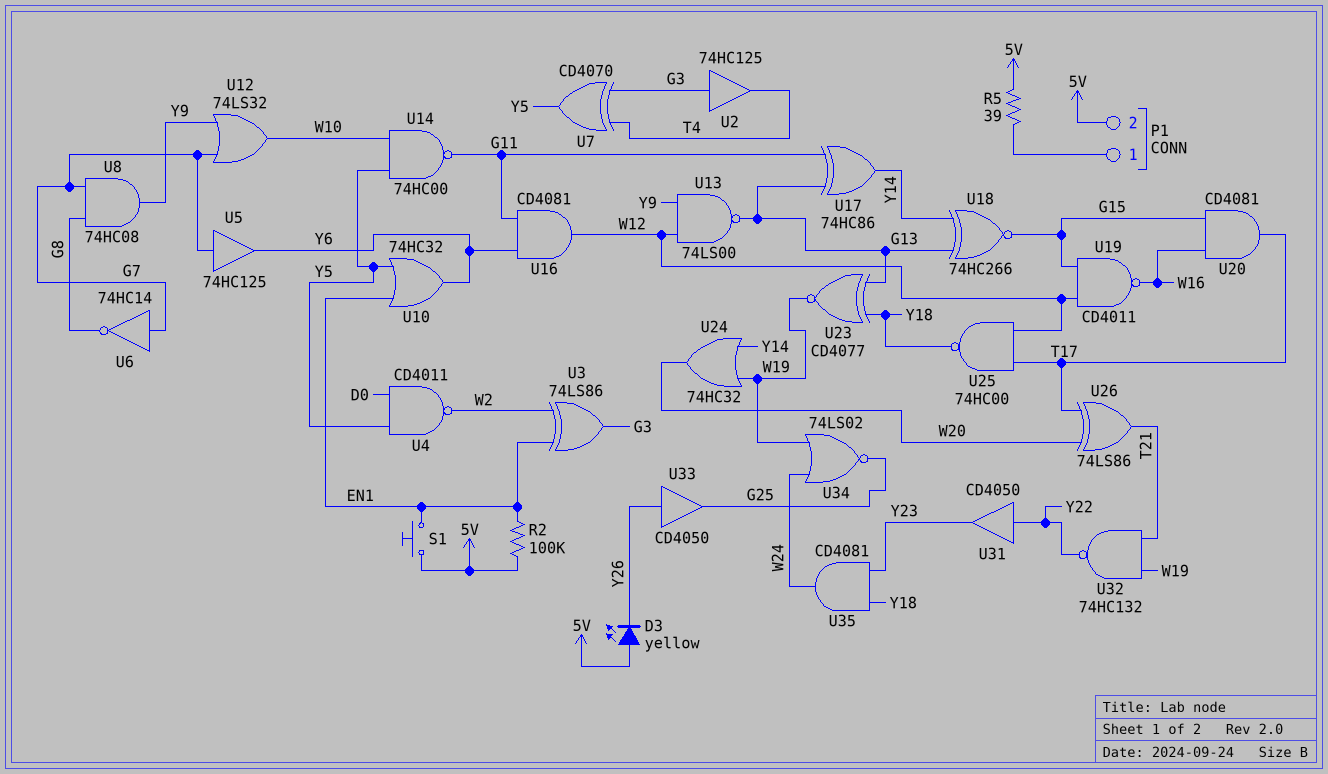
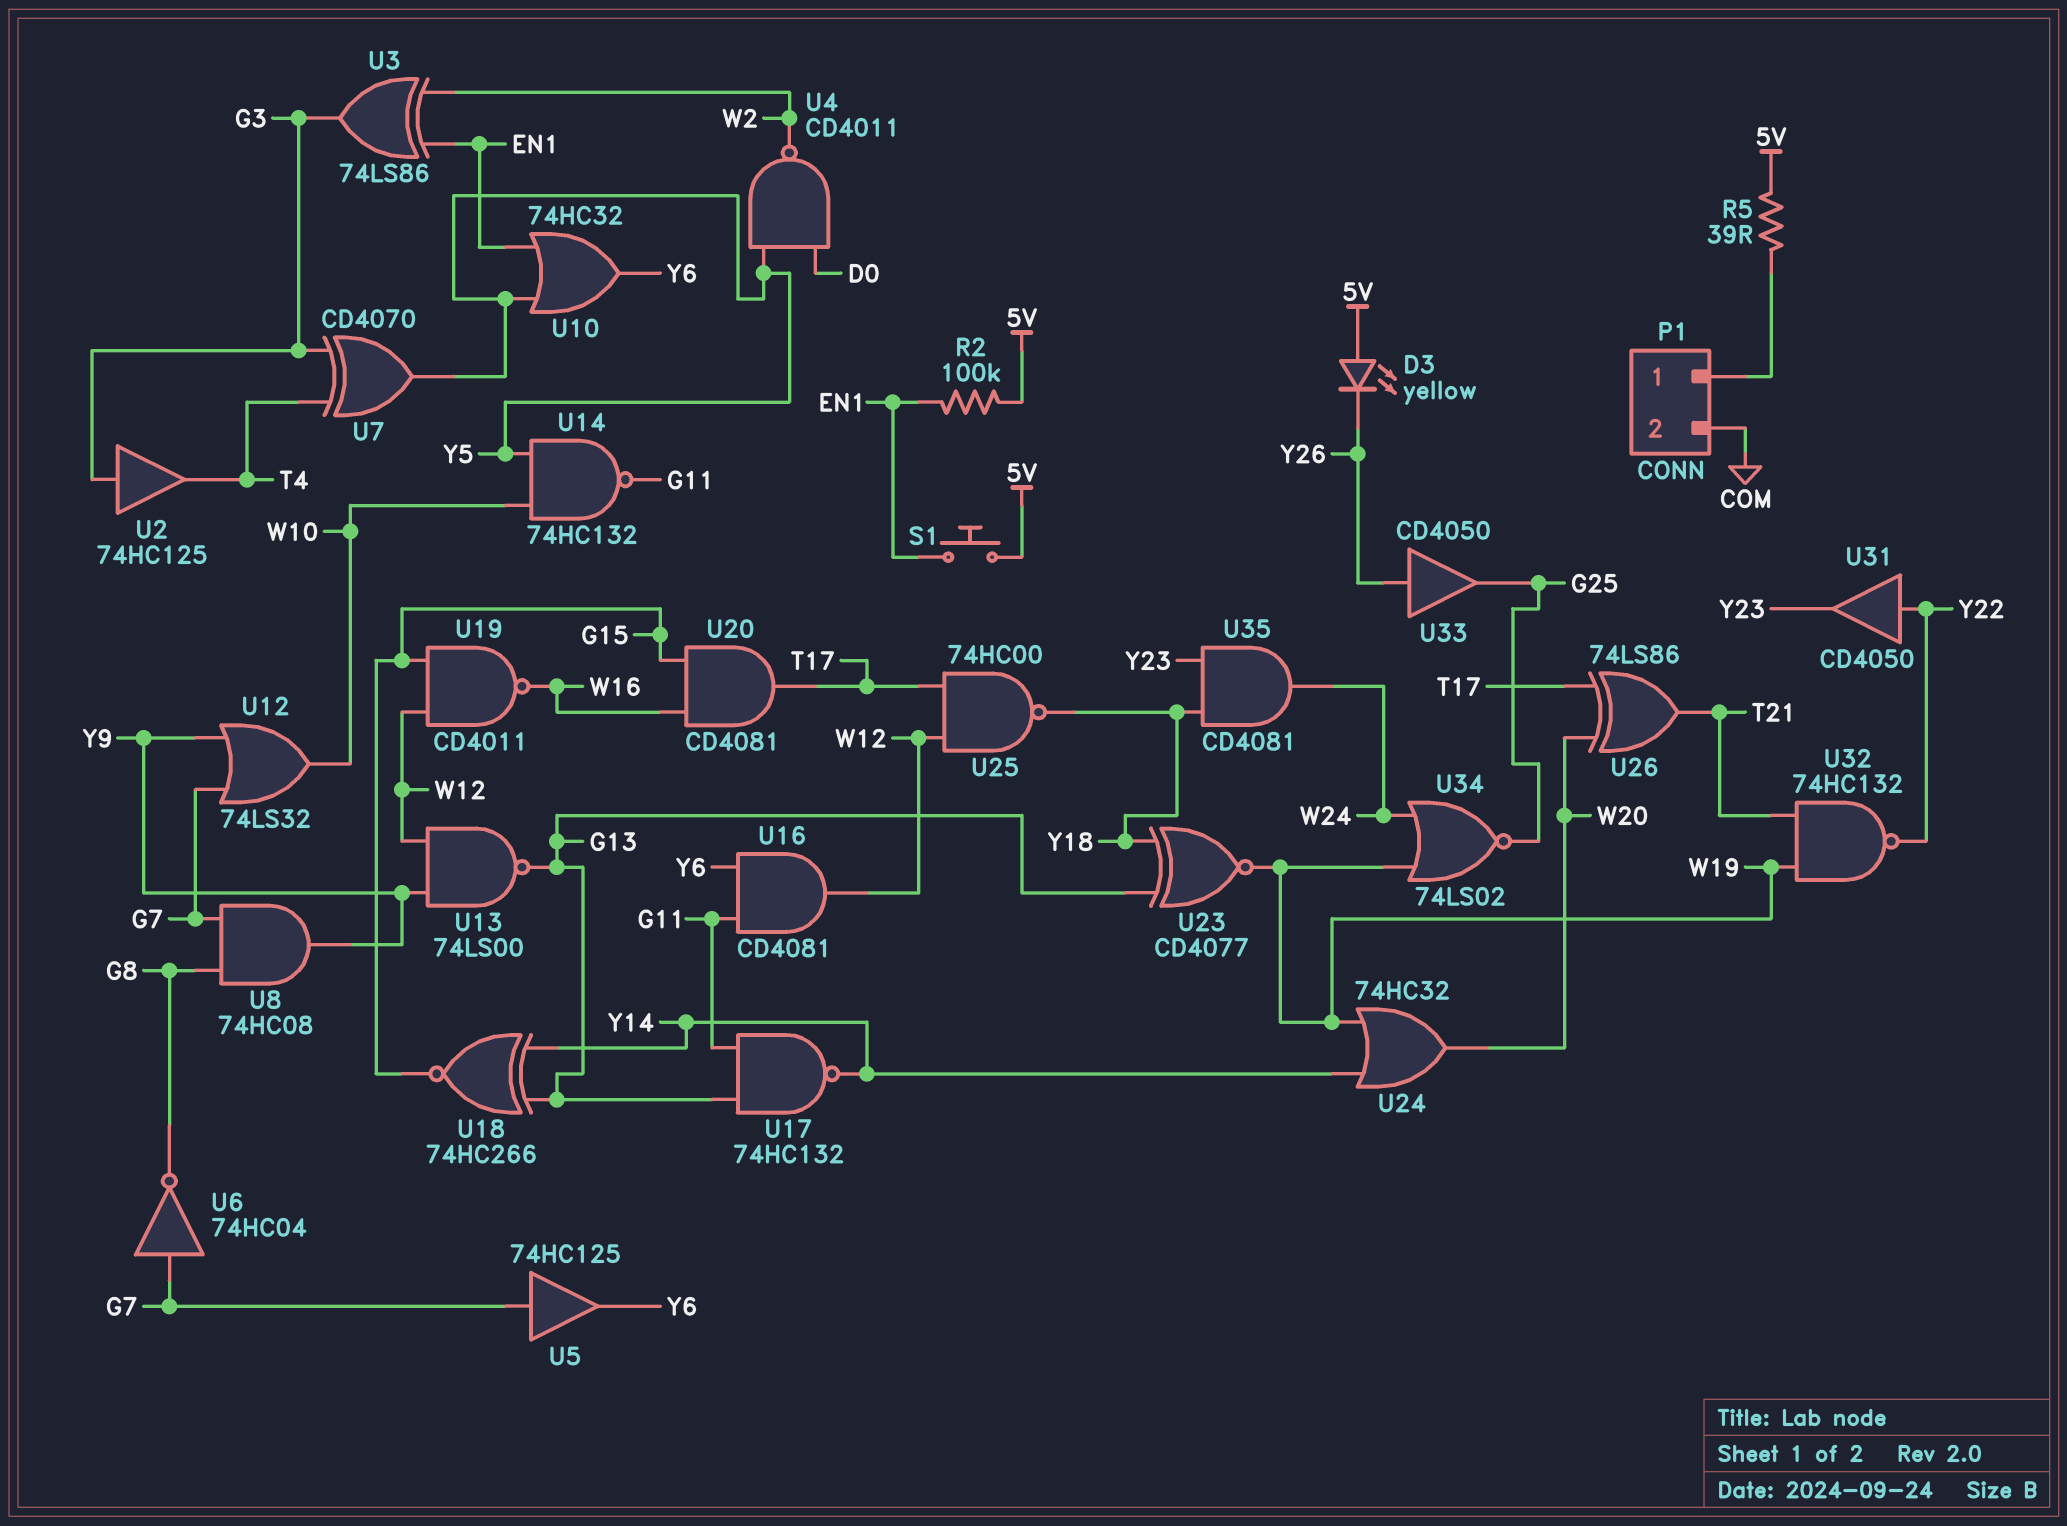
P1 pin 2: 5V -> COM
U6: NOT 74HC14 (in G7, out G8) -> NOT 74HC04 (in G7, out G8)
U14: NAND 74HC00 (in W10, in Y5, out G11) -> NAND 74HC132 (in W10, in Y5, out G11)
U17: XOR 74HC86 (in G11, in G13, out Y14) -> NAND 74HC132 (in G11, in G13, out Y14)

